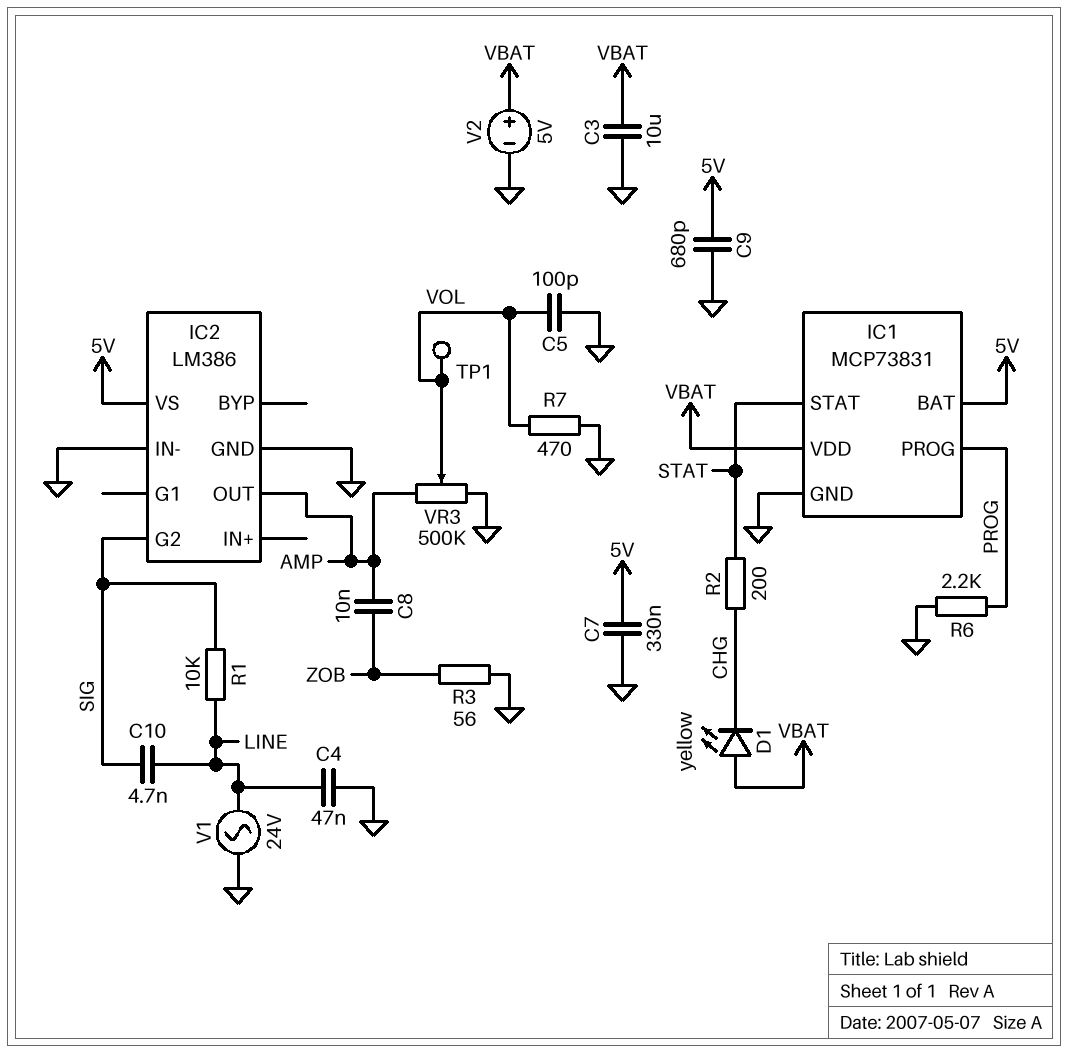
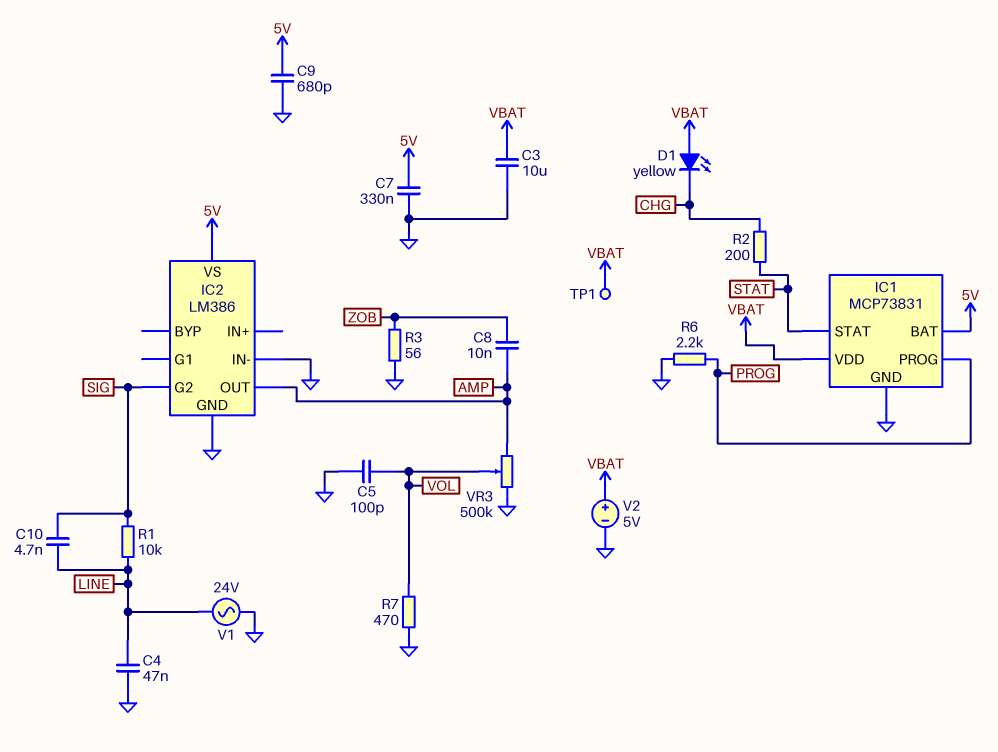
TP1: test point (VOL) -> test point (VBAT)

